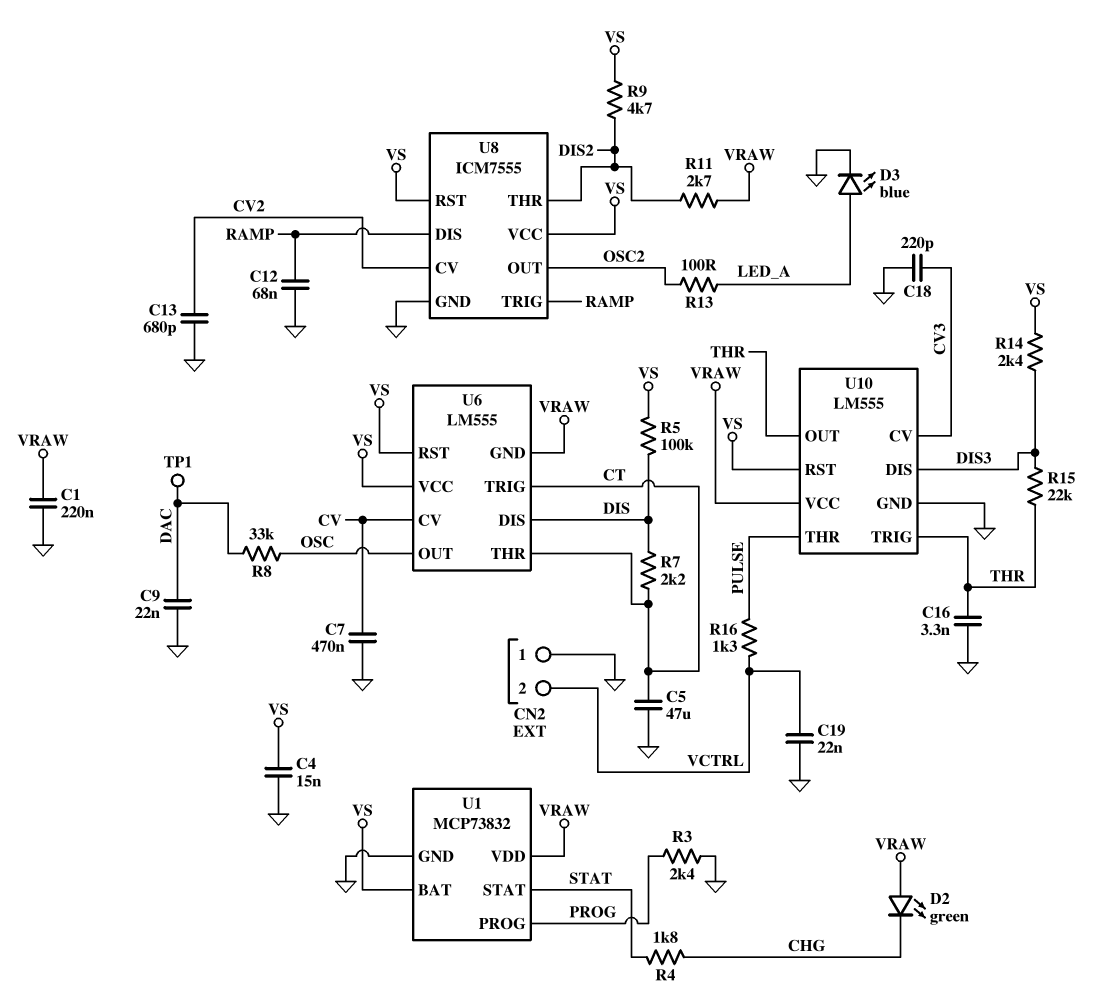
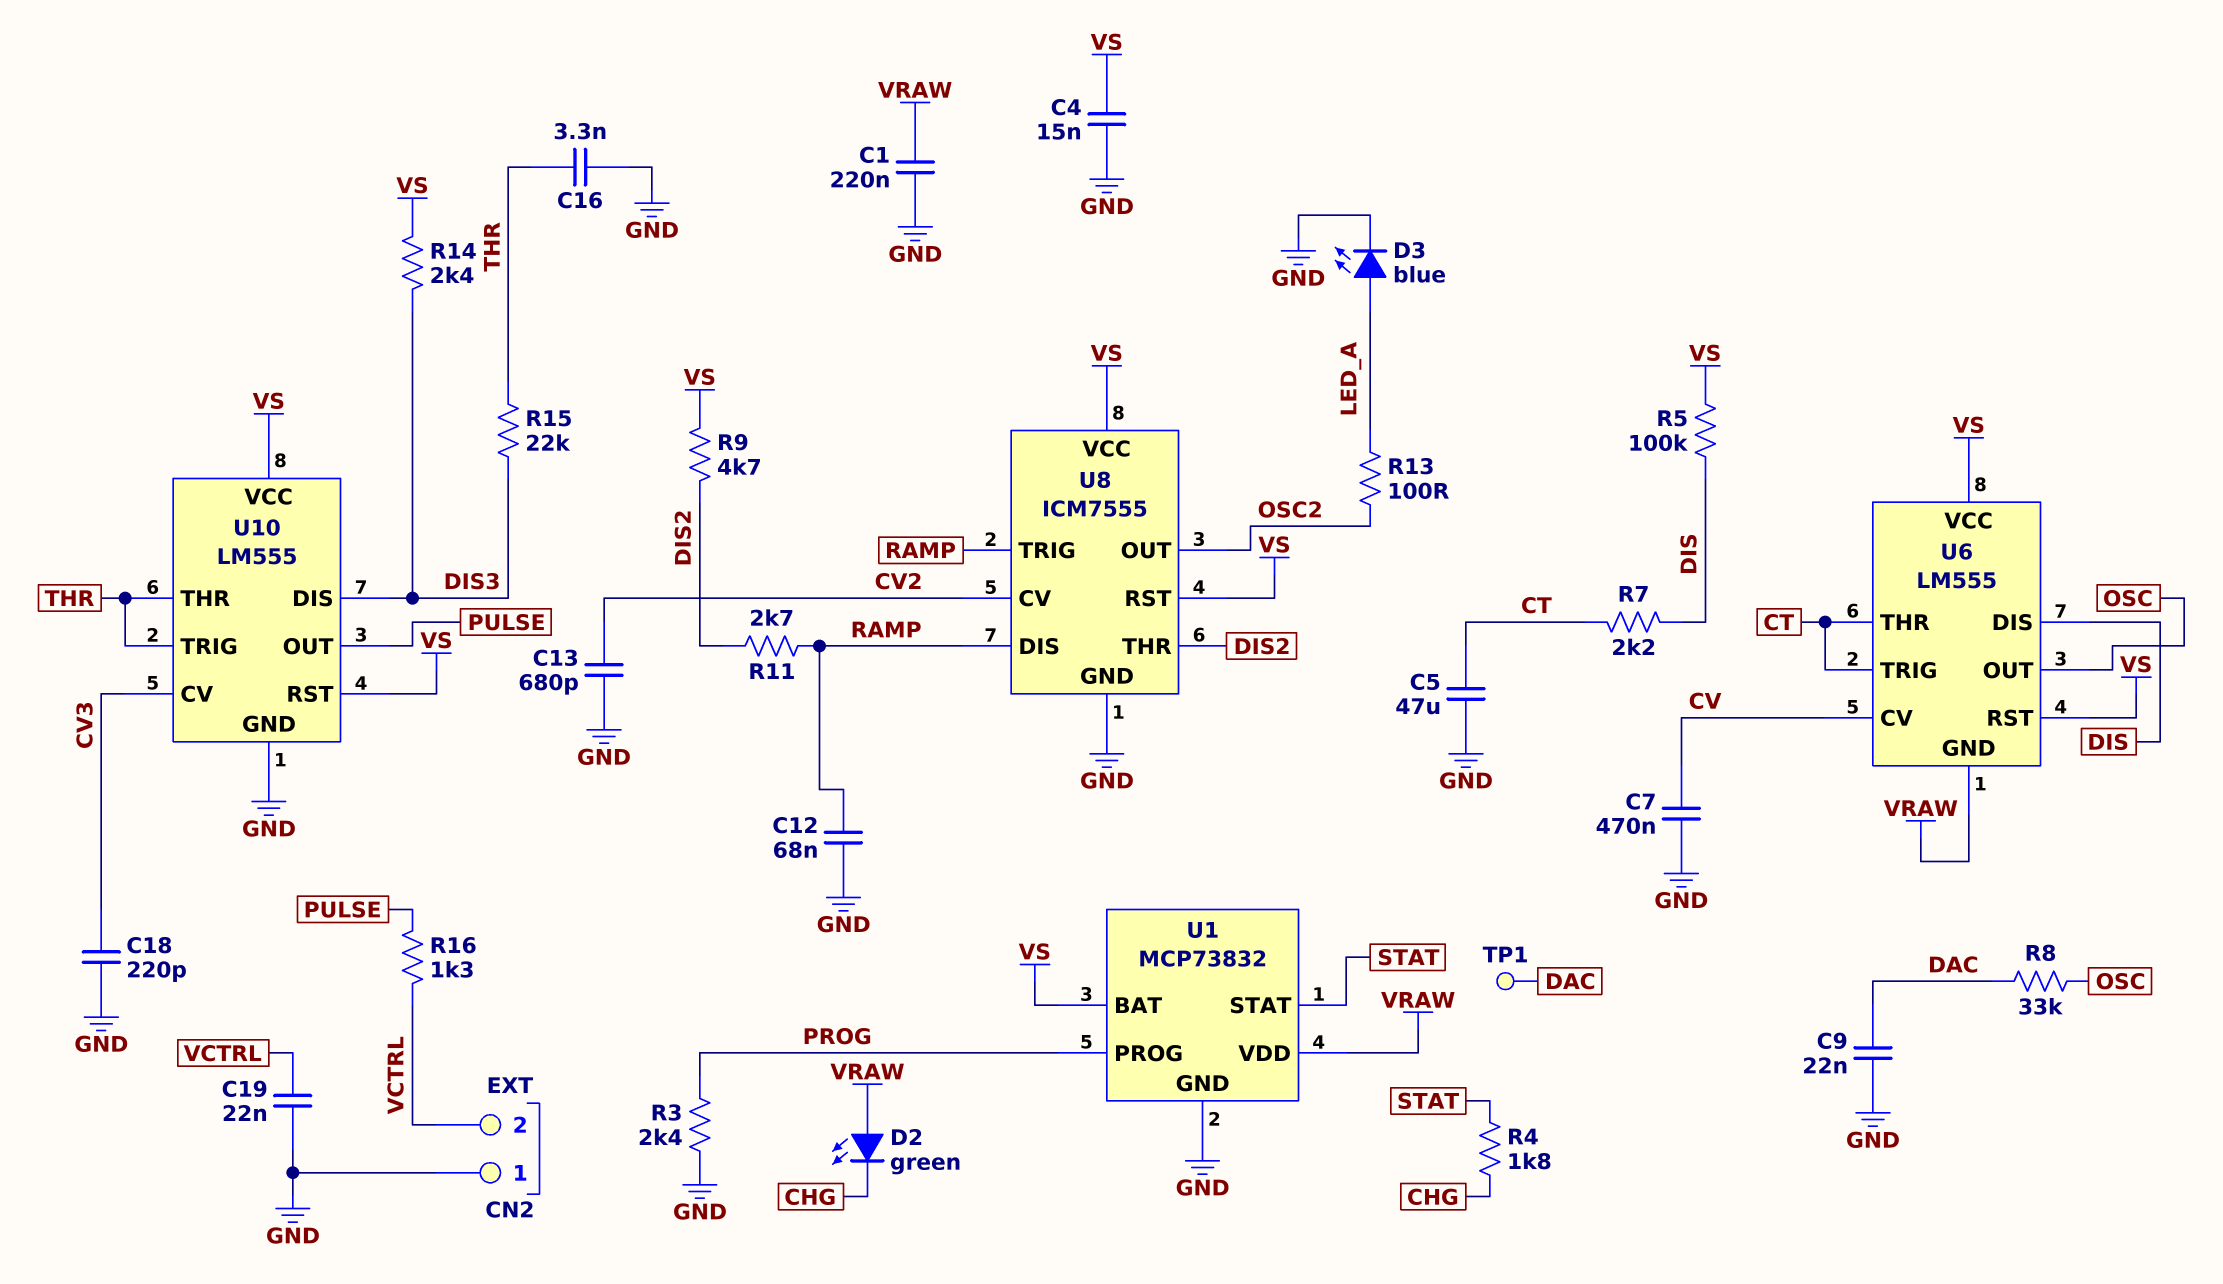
R11: 2.7k (DIS2, VRAW) -> 2.7k (DIS2, RAMP)
U10 pin OUT: THR -> PULSE
U10 pin THR: PULSE -> THR
U10 pin VCC: VRAW -> VS

